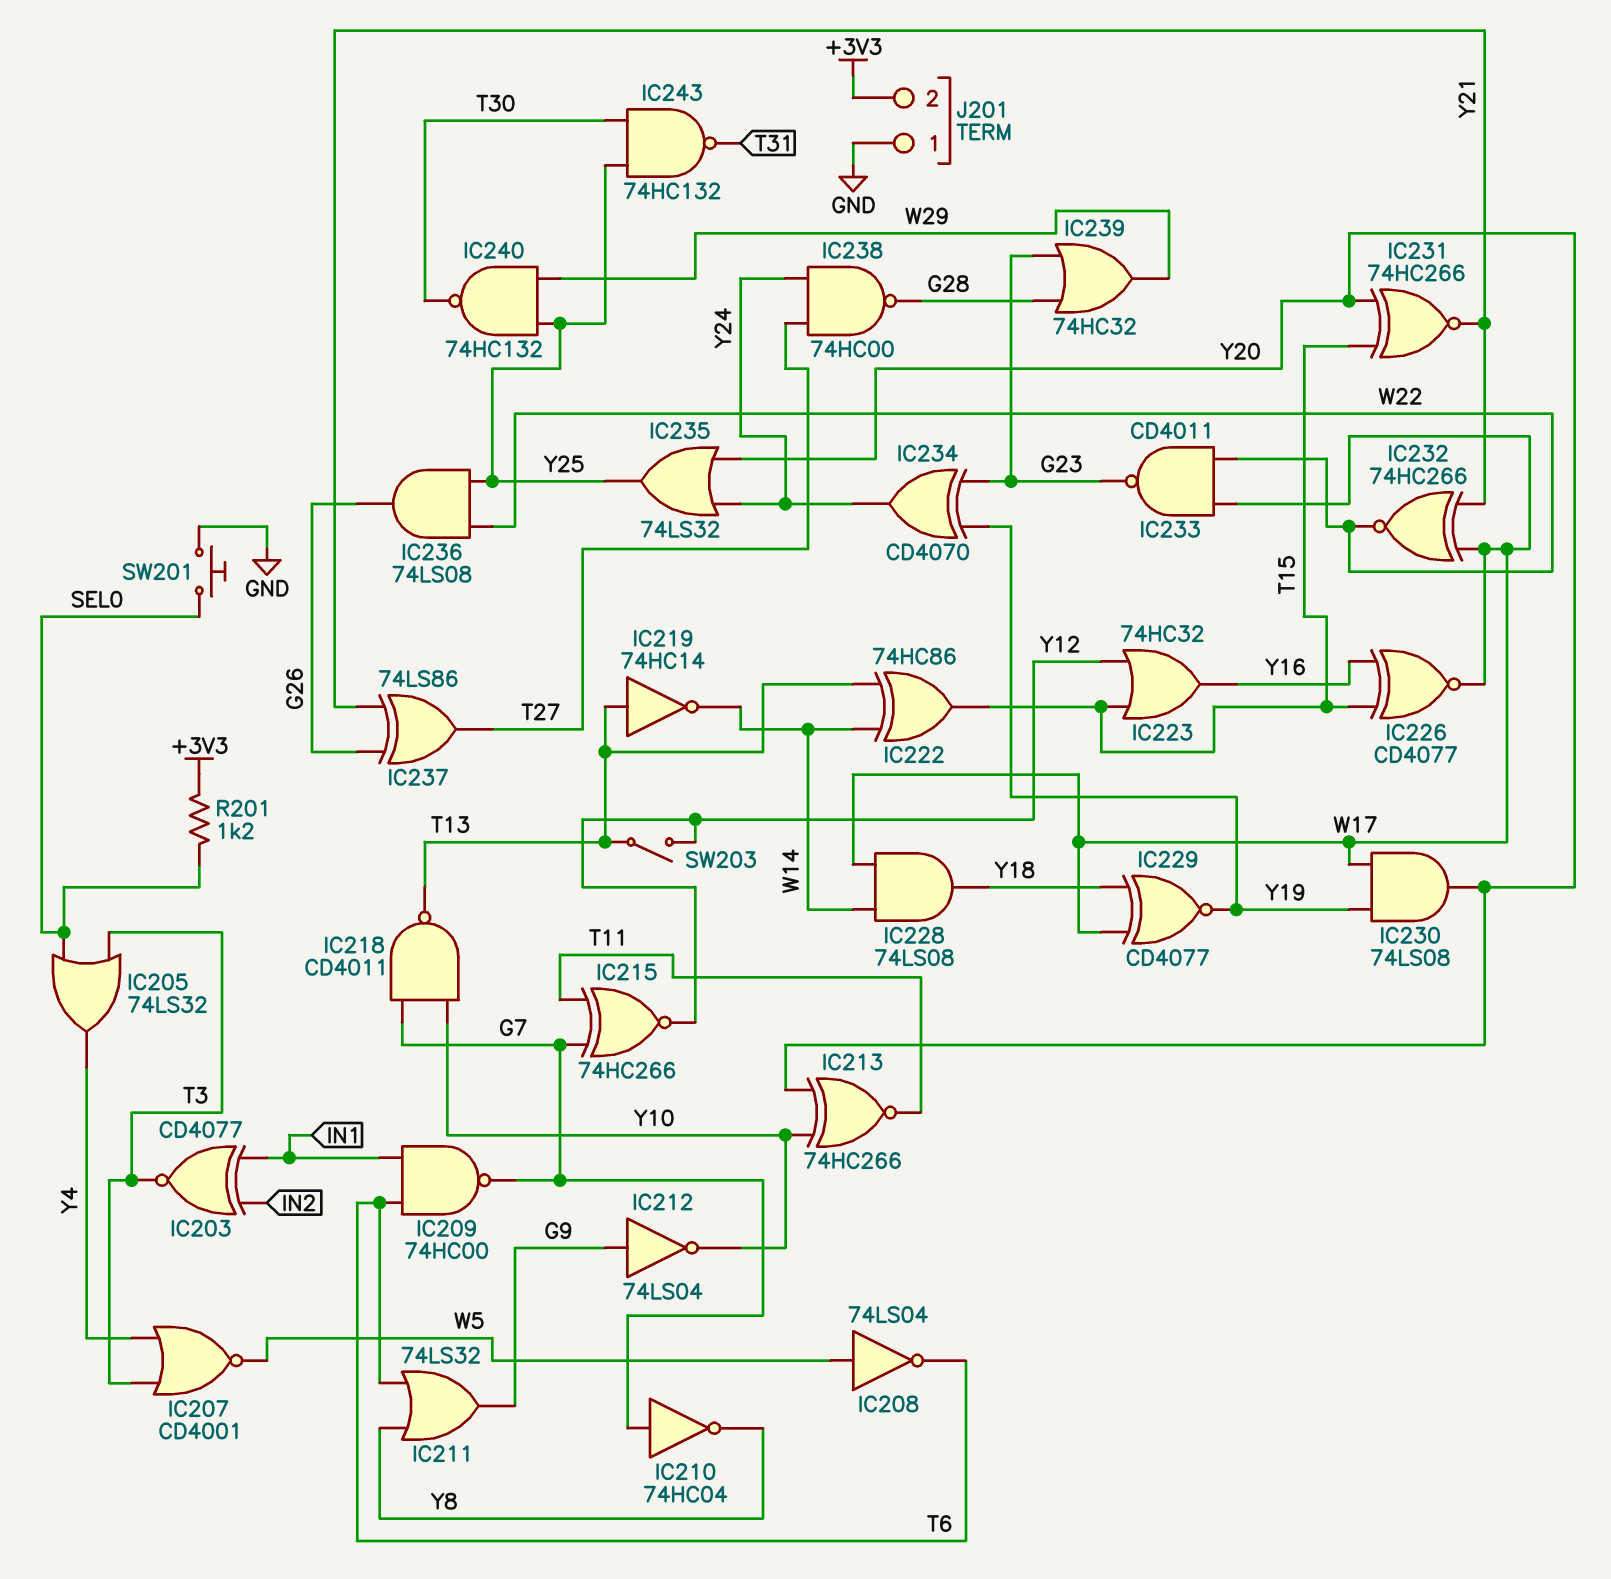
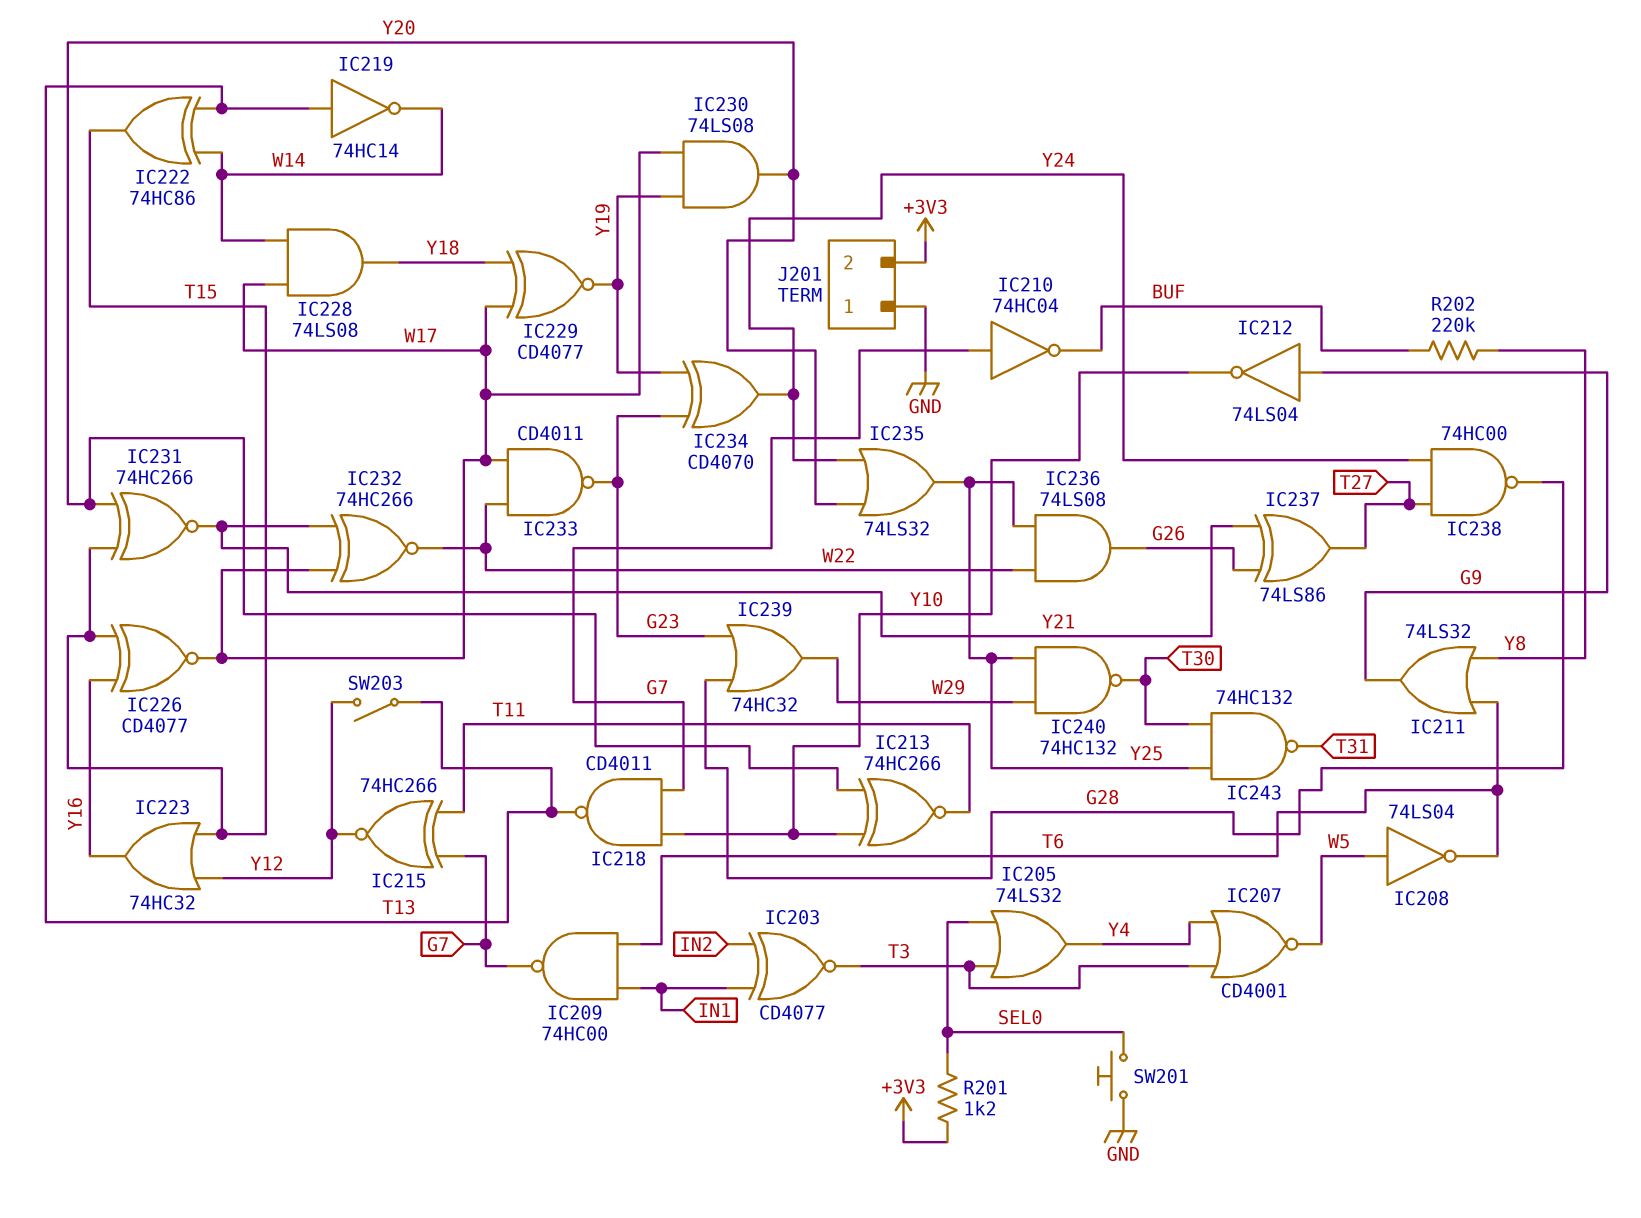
IC210: NOT 74HC04 (in G7, out Y8) -> NOT 74HC04 (in G7, out BUF)
R202: none -> 220k (BUF, Y8)

